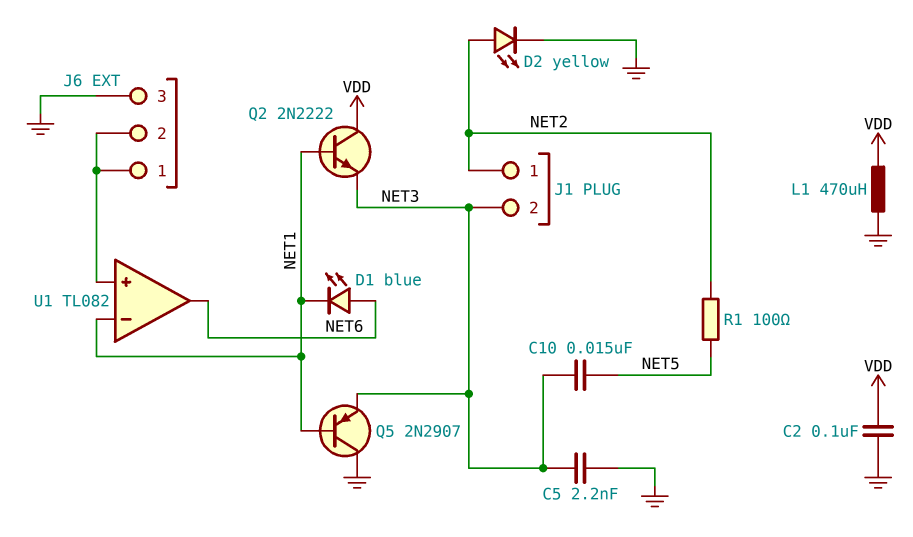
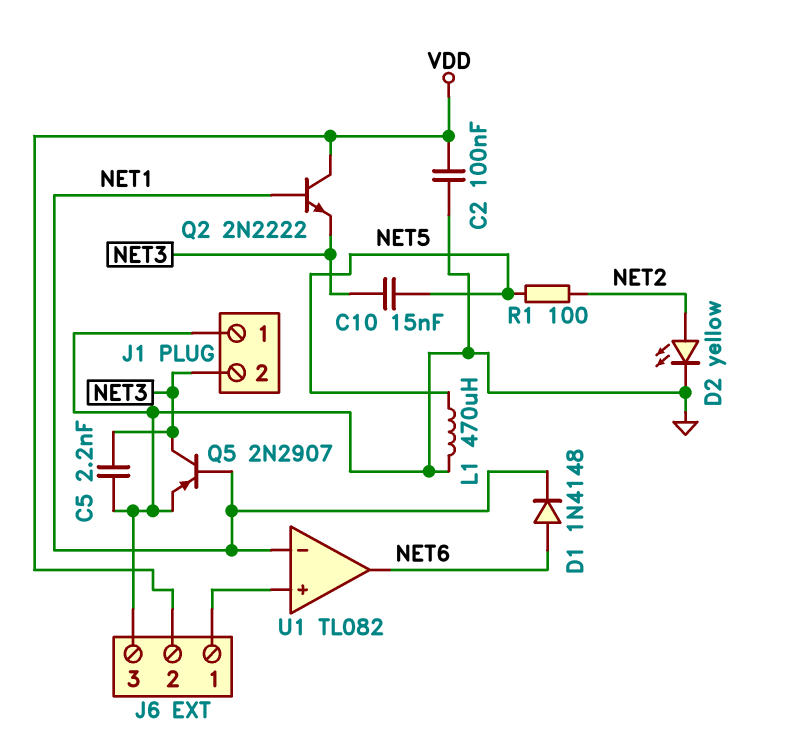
D1: LED blue (A NET6, K NET1) -> diode 1N4148 (A NET6, K NET1)
J1 pin 1: NET2 -> GND
J6 pin 2: J6/1 -> VDD
L1: 470uH (GND, VDD) -> 470uH (GND, NET5)
Q5: PNP 2N2907 (B NET1, C GND, E NET3) -> PNP 2N2907 (B NET1, C NET3, E GND)

